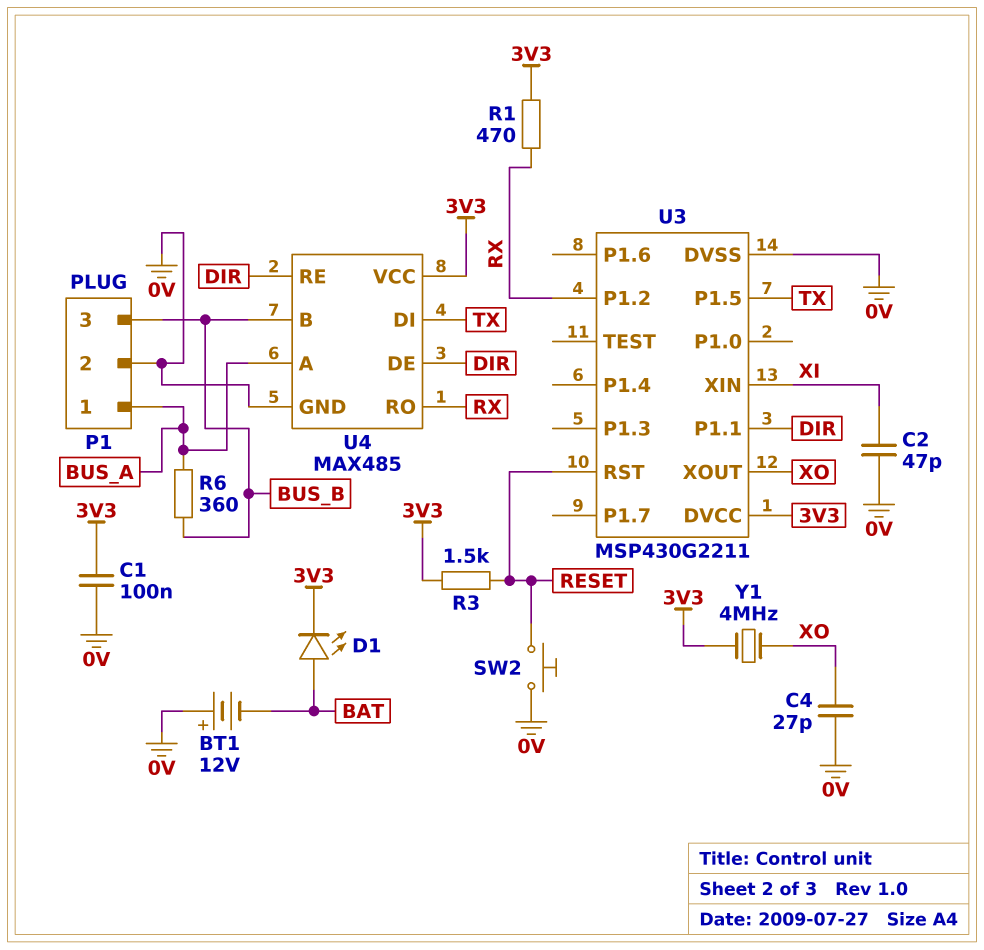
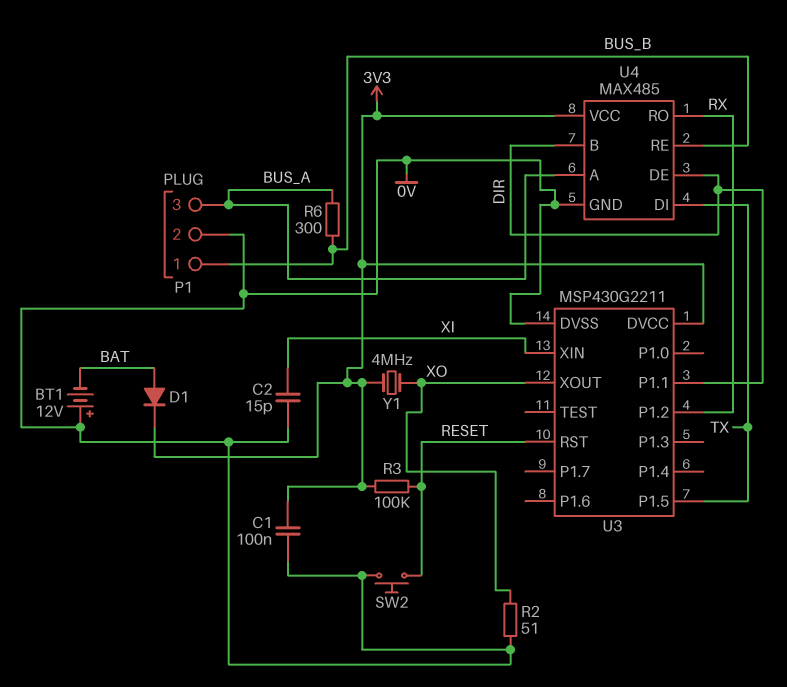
C2: 47pF (0V, XI) -> 15pF (0V, XI)
C4: 27pF (0V, XO) -> none
D1: LED (A BAT, K 3V3) -> diode (A BAT, K 3V3)
P1 pin 1: BUS_A -> BUS_B
P1 pin 3: BUS_B -> BUS_A
R1: 470 (3V3, RX) -> none
R2: none -> 51 (0V, XO)
R3: 1.5k (3V3, RESET) -> 100k (3V3, RESET)
R6: 360 (BUS_A, BUS_B) -> 300 (BUS_A, BUS_B)
U4 pin B: BUS_B -> DIR
U4 pin RE: DIR -> BUS_B

